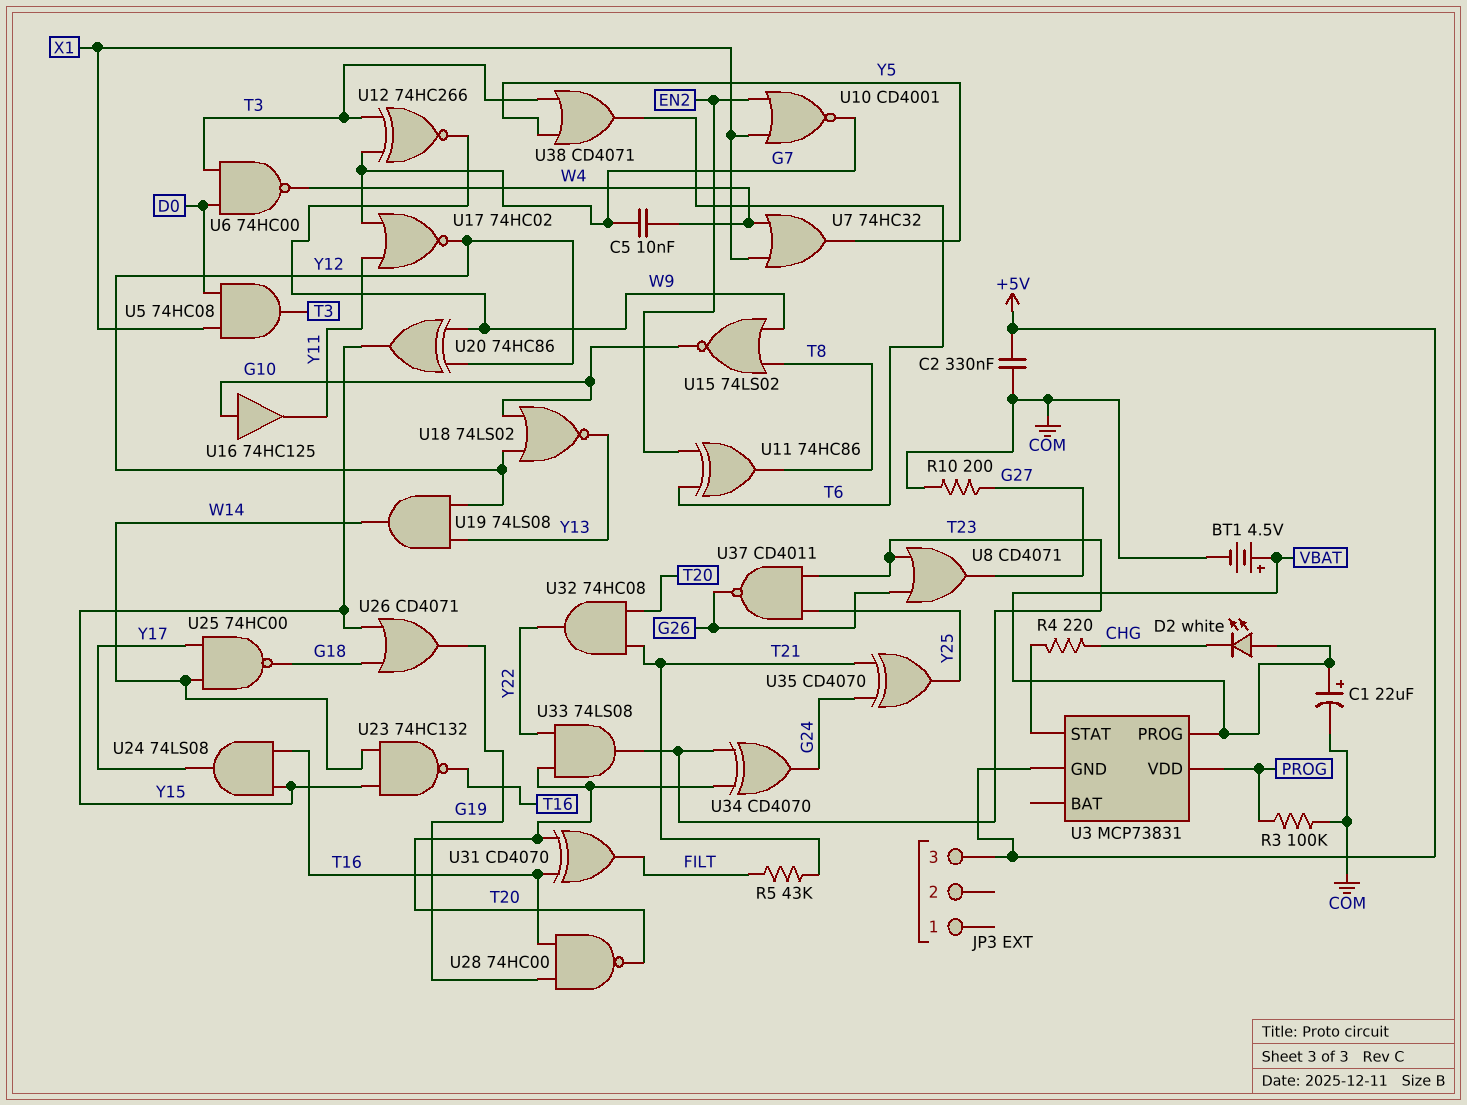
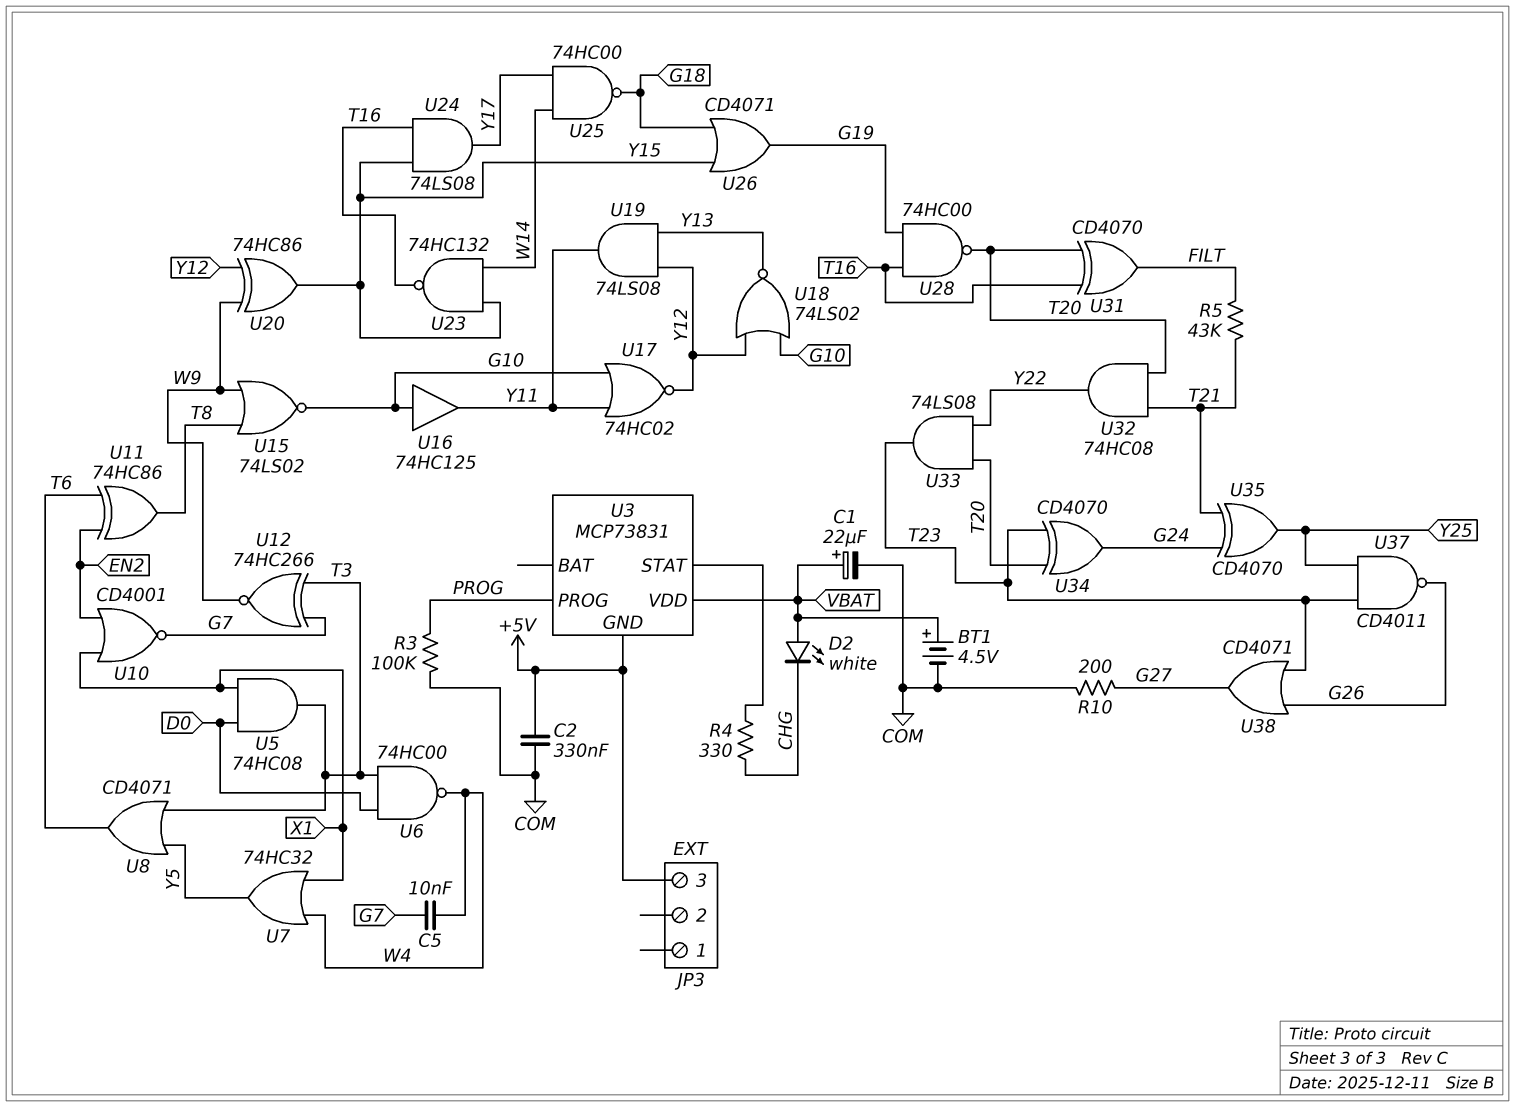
R4: 220 (CHG, U3/STAT) -> 330 (CHG, U3/STAT)
U3 pin PROG: VBAT -> PROG
U3 pin VDD: PROG -> VBAT
U8: OR CD4071 (in G26, in T23, out G27) -> OR CD4071 (in T3, in Y5, out T6)
U17: NOR 74HC02 (in G7, in Y11, out Y12) -> NOR 74HC02 (in G10, in Y11, out Y12)
U19: AND 74LS08 (in Y12, in Y13, out W14) -> AND 74LS08 (in Y12, in Y13, out Y11)
U38: OR CD4071 (in T3, in Y5, out T6) -> OR CD4071 (in G26, in T23, out G27)

